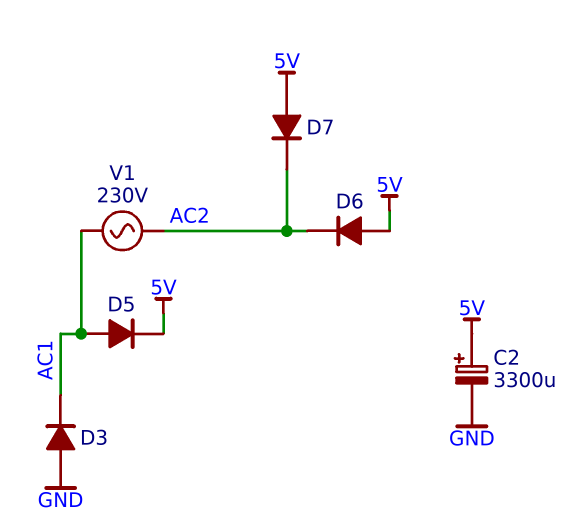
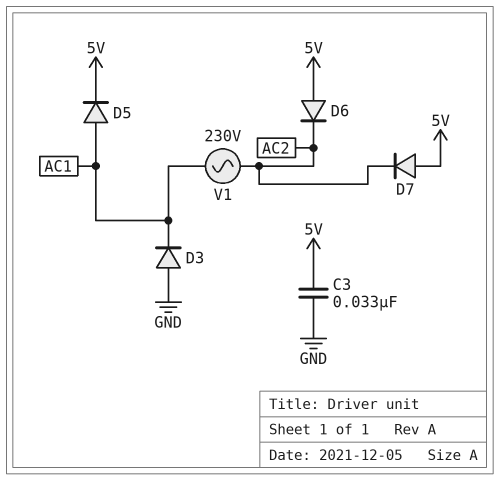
C2: 3300uF (plus 5V, minus GND) -> none
C3: none -> 33nF (5V, GND)

